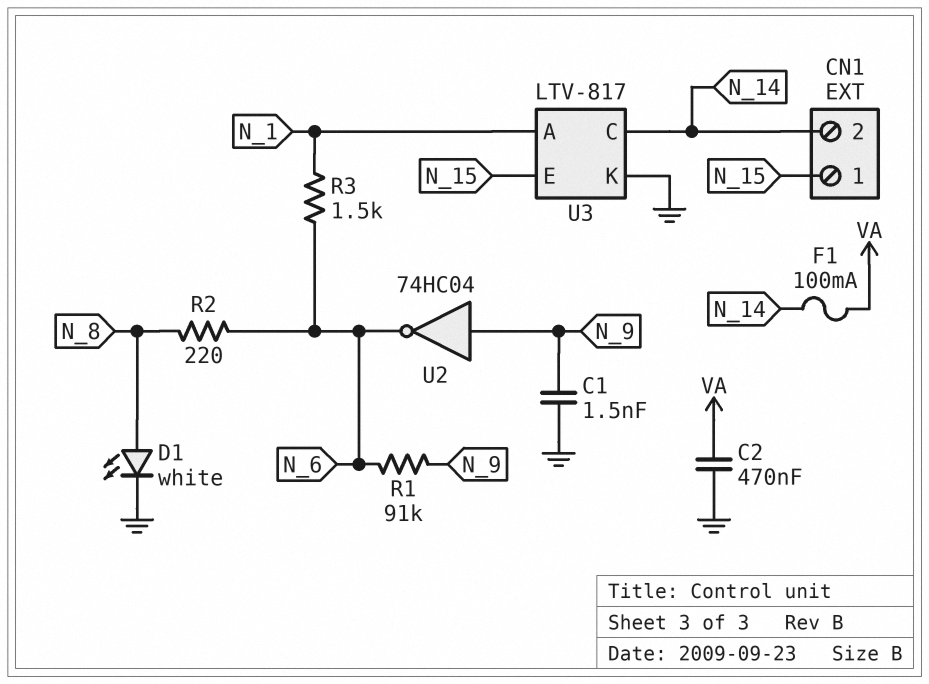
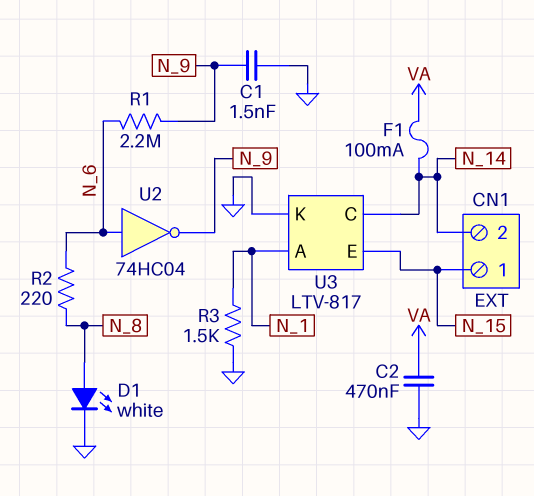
R1: 91k (N_6, N_9) -> 2.2M (N_6, N_9)
R3: 1.5k (N_1, N_6) -> 1.5k (GND, N_1)
U2: NOT 74HC04 (in N_9, out N_6) -> NOT 74HC04 (in N_6, out N_9)

